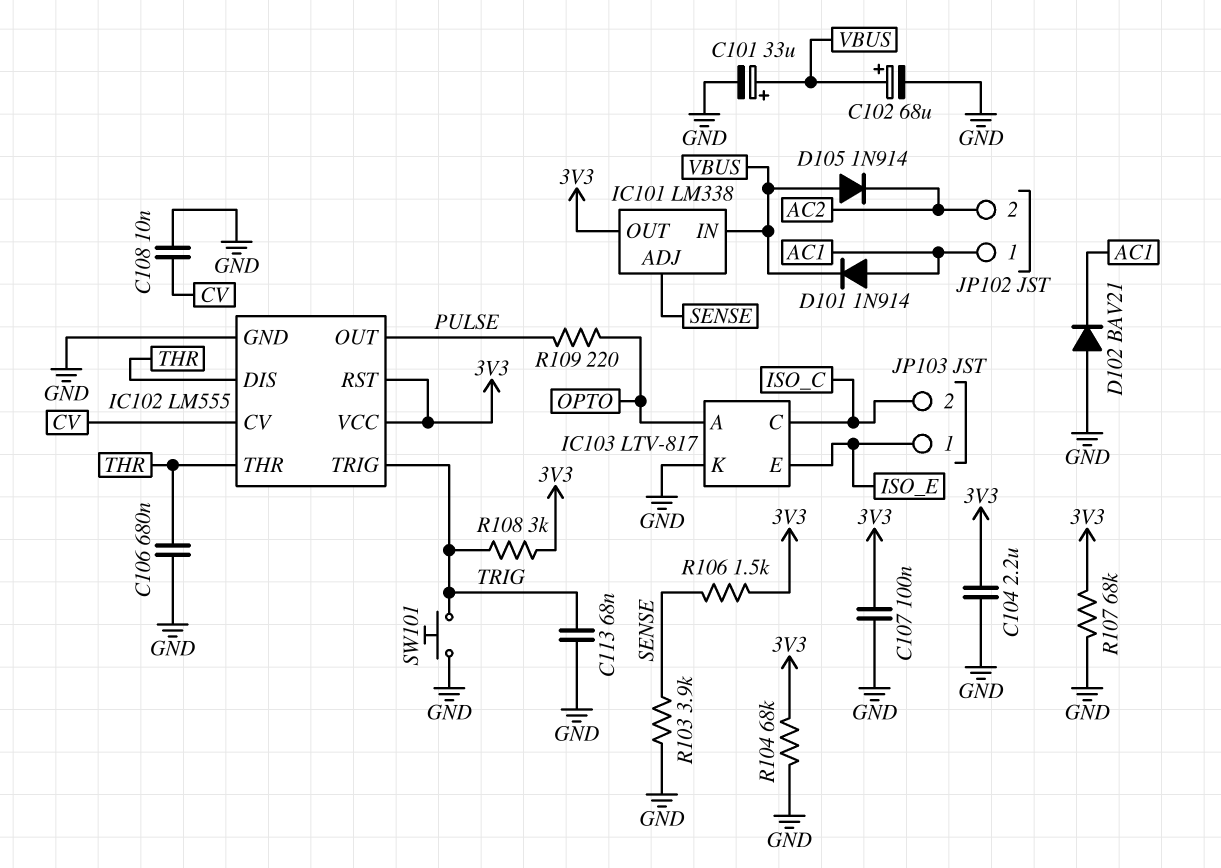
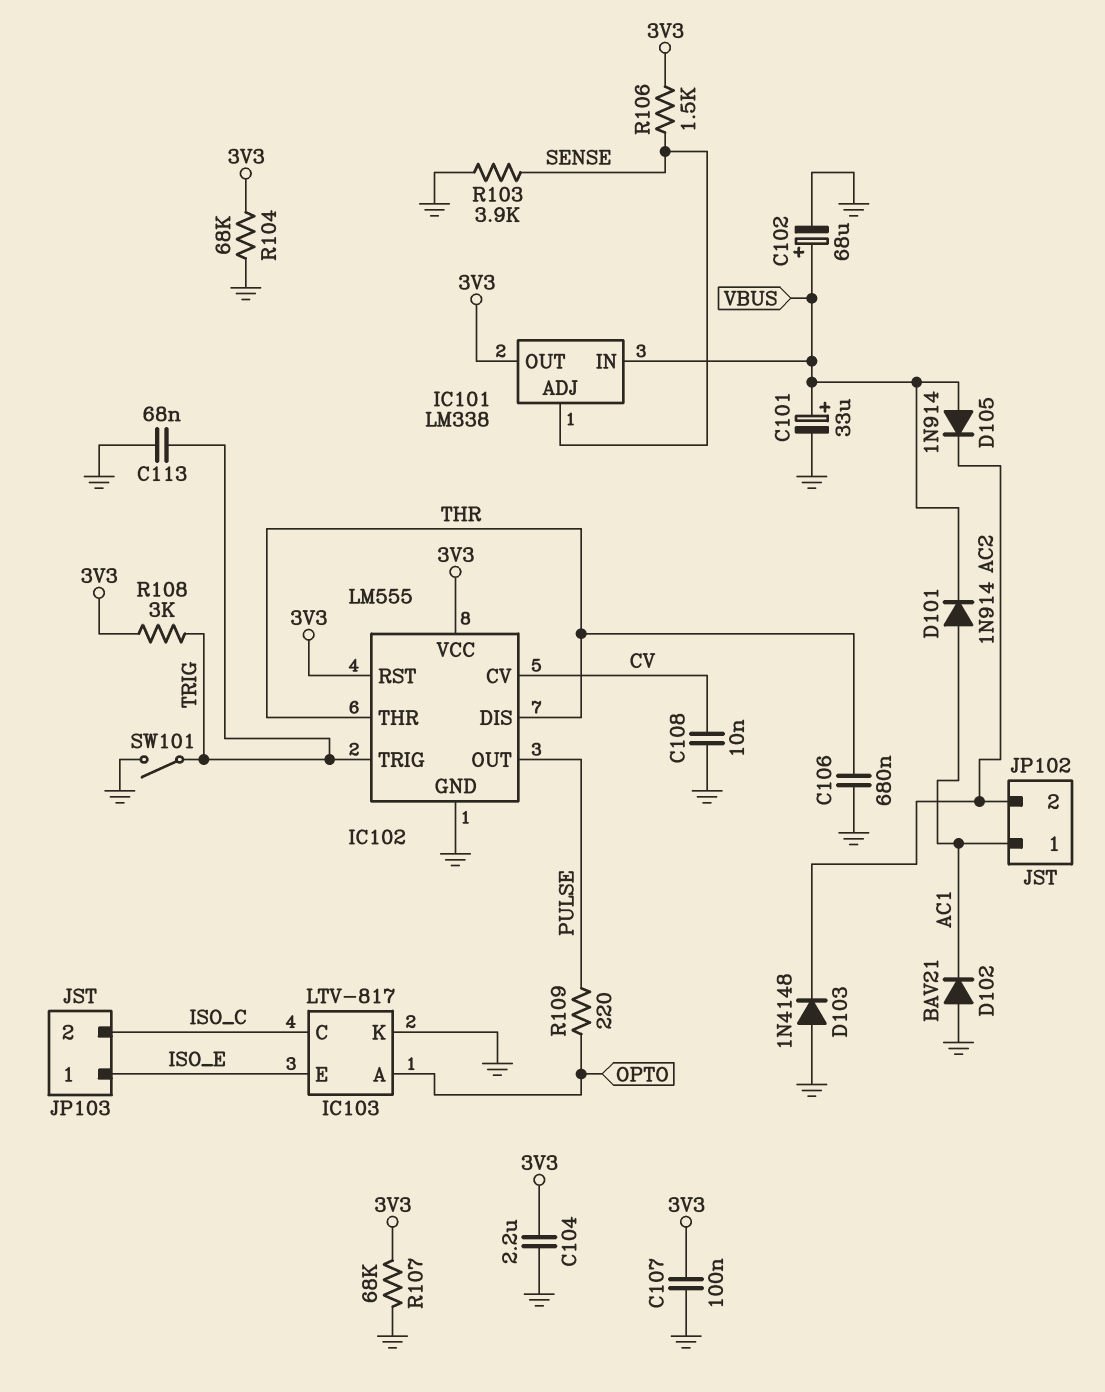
D103: none -> diode 1N4148 (A GND, K AC2)
SW101: button (GND, TRIG) -> switch (GND, TRIG)

